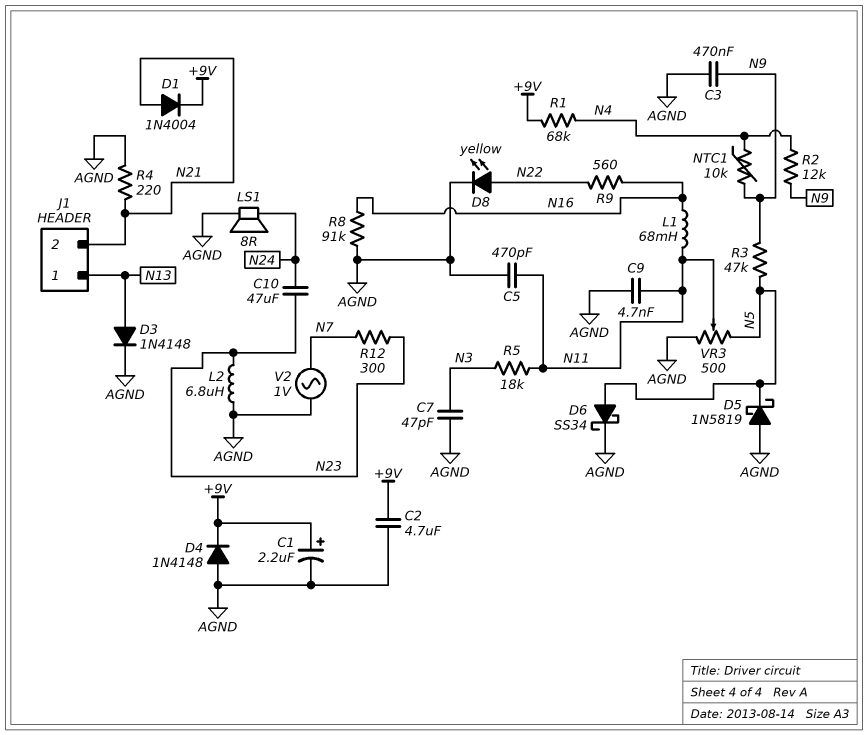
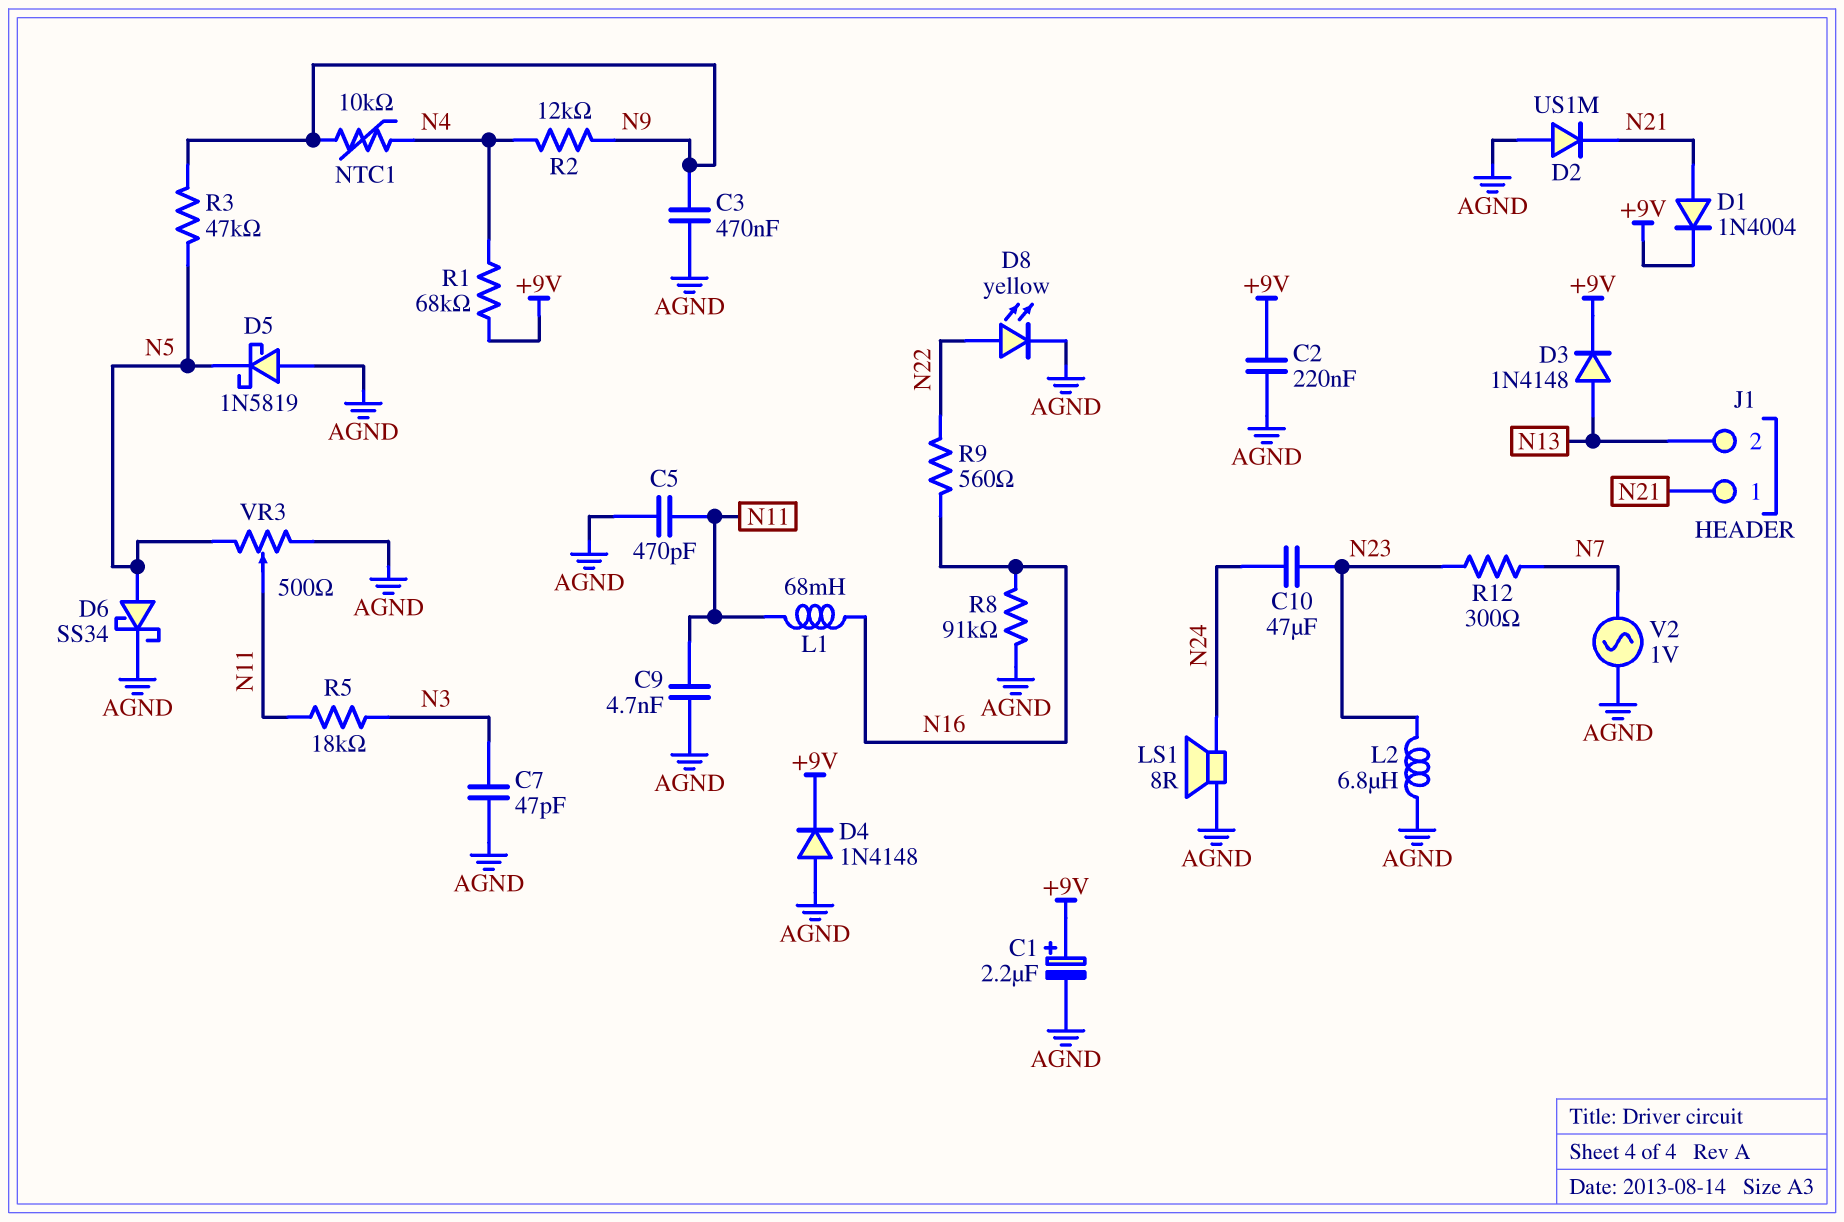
C2: 4.7uF (+9V, AGND) -> 220nF (+9V, AGND)
D2: none -> diode US1M (A AGND, K N21)
D3: diode 1N4148 (A N13, K AGND) -> diode 1N4148 (A N13, K +9V)
J1 pin 1: N13 -> N21
J1 pin 2: N21 -> N13
R4: 220 (AGND, N21) -> none

